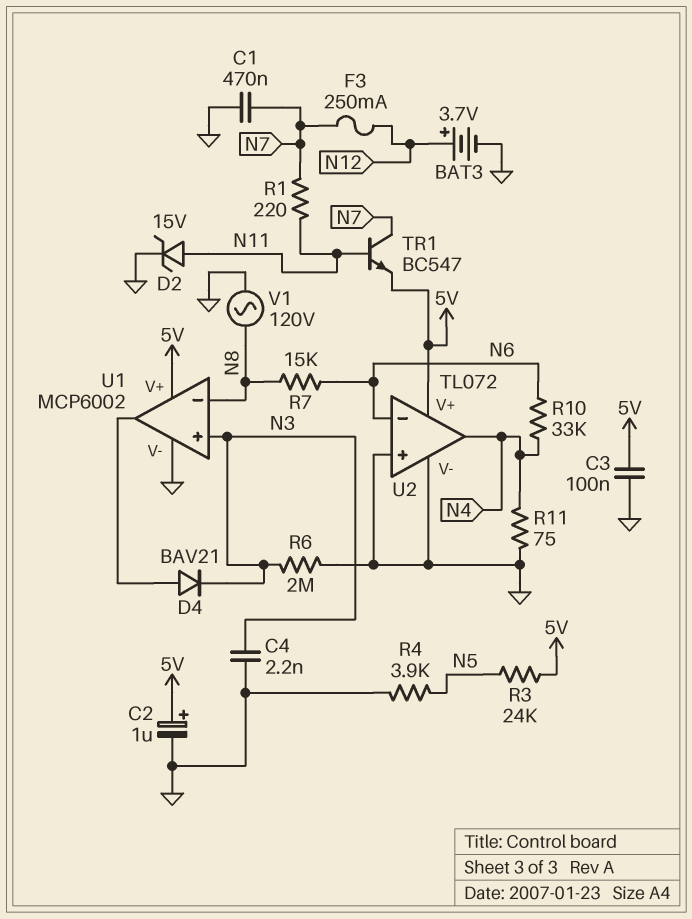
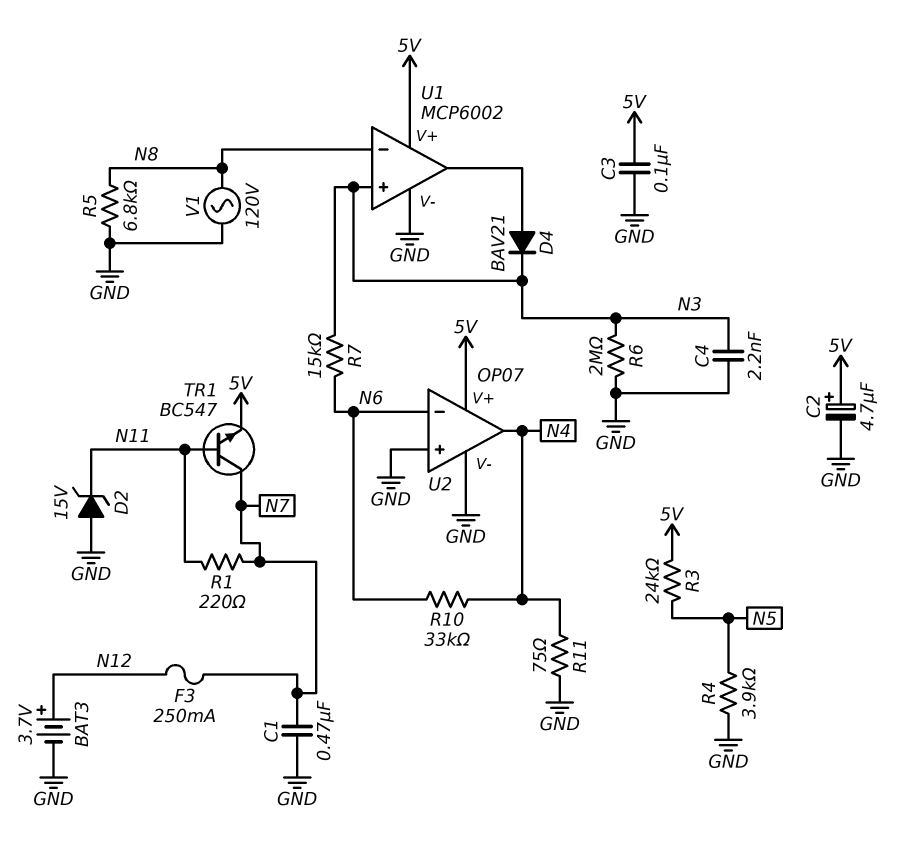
C2: 1uF (plus 5V, minus GND) -> 4.7uF (plus 5V, minus GND)
D2: zener 15V (A N11, K GND) -> zener 15V (A GND, K N11)
R5: none -> 6.8k (GND, N8)
R7: 15k (N6, N8) -> 15k (N3, N6)
U2: TL072 -> OP07

